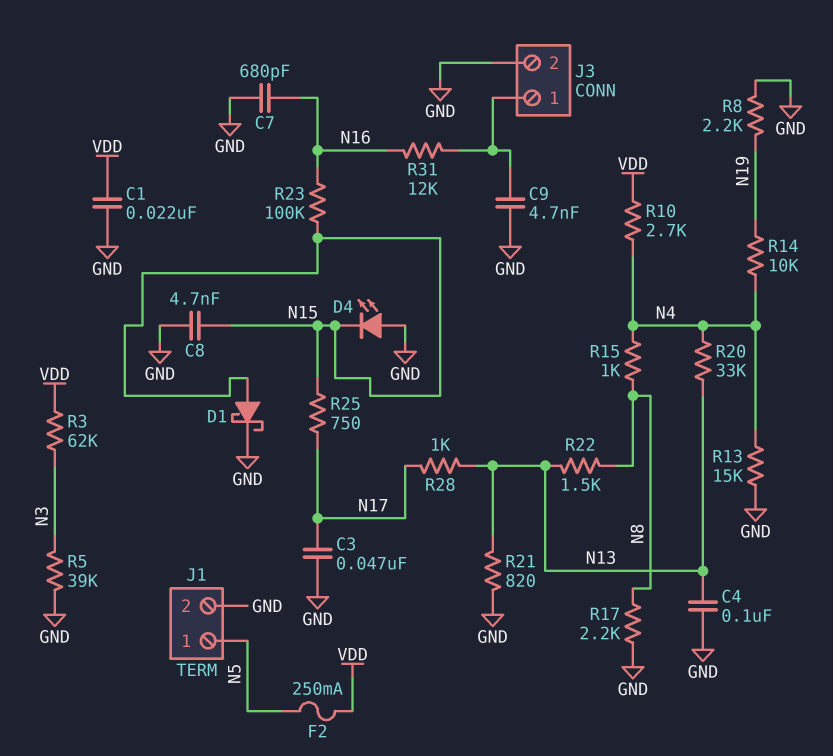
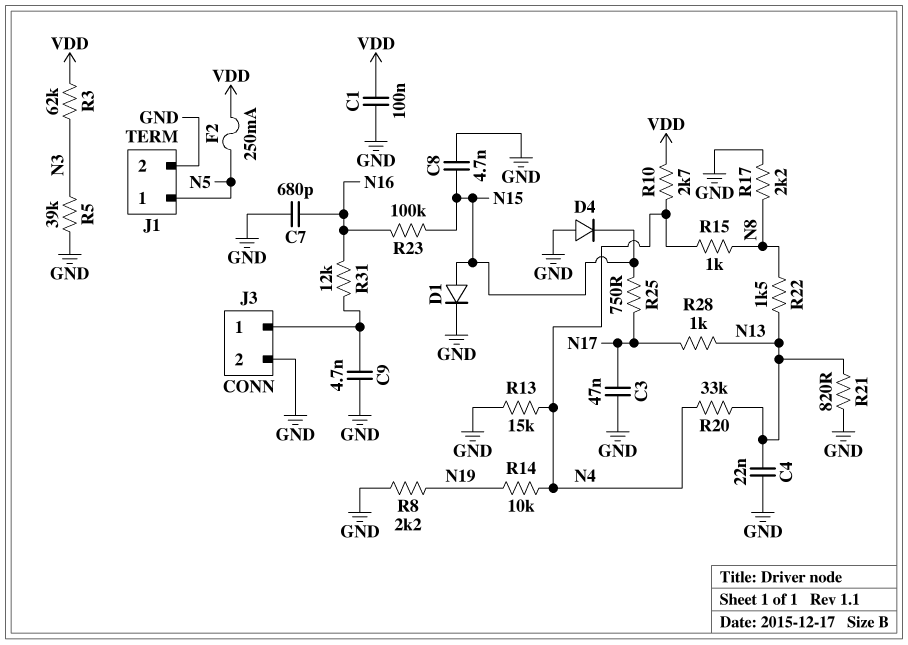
C1: 22nF (GND, VDD) -> 100nF (GND, VDD)
C4: 100nF (GND, N13) -> 22nF (GND, N13)
D1: schottky (A N15, K GND) -> diode (A N15, K GND)
D4: LED (A GND, K N15) -> diode (A GND, K N15)

